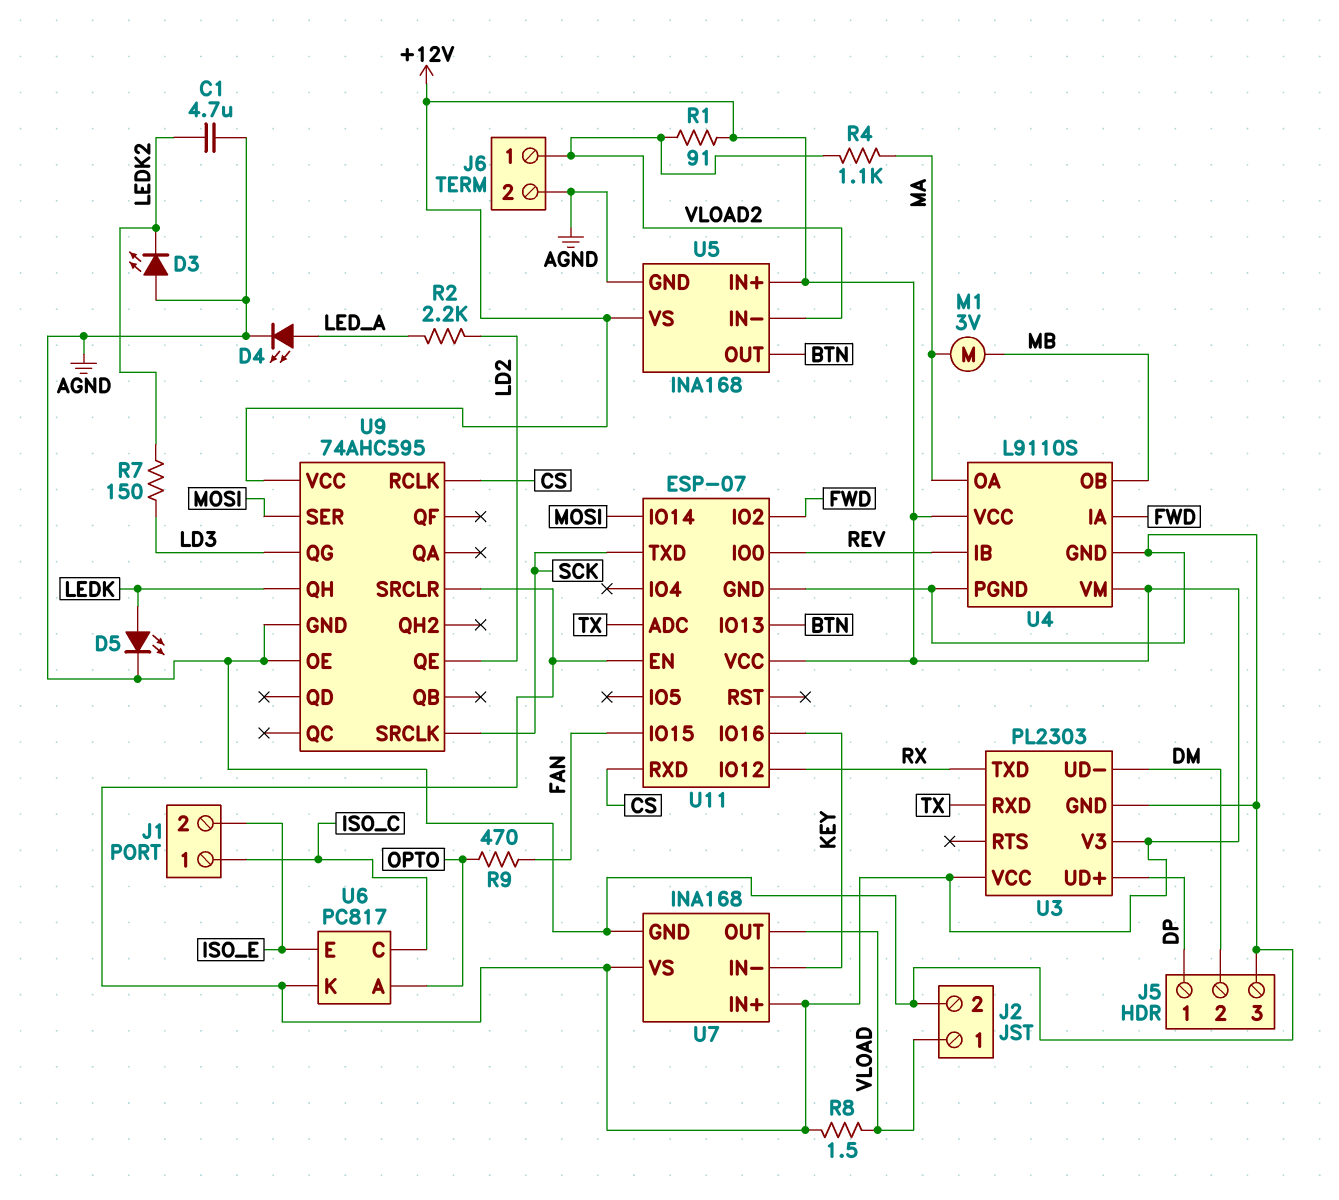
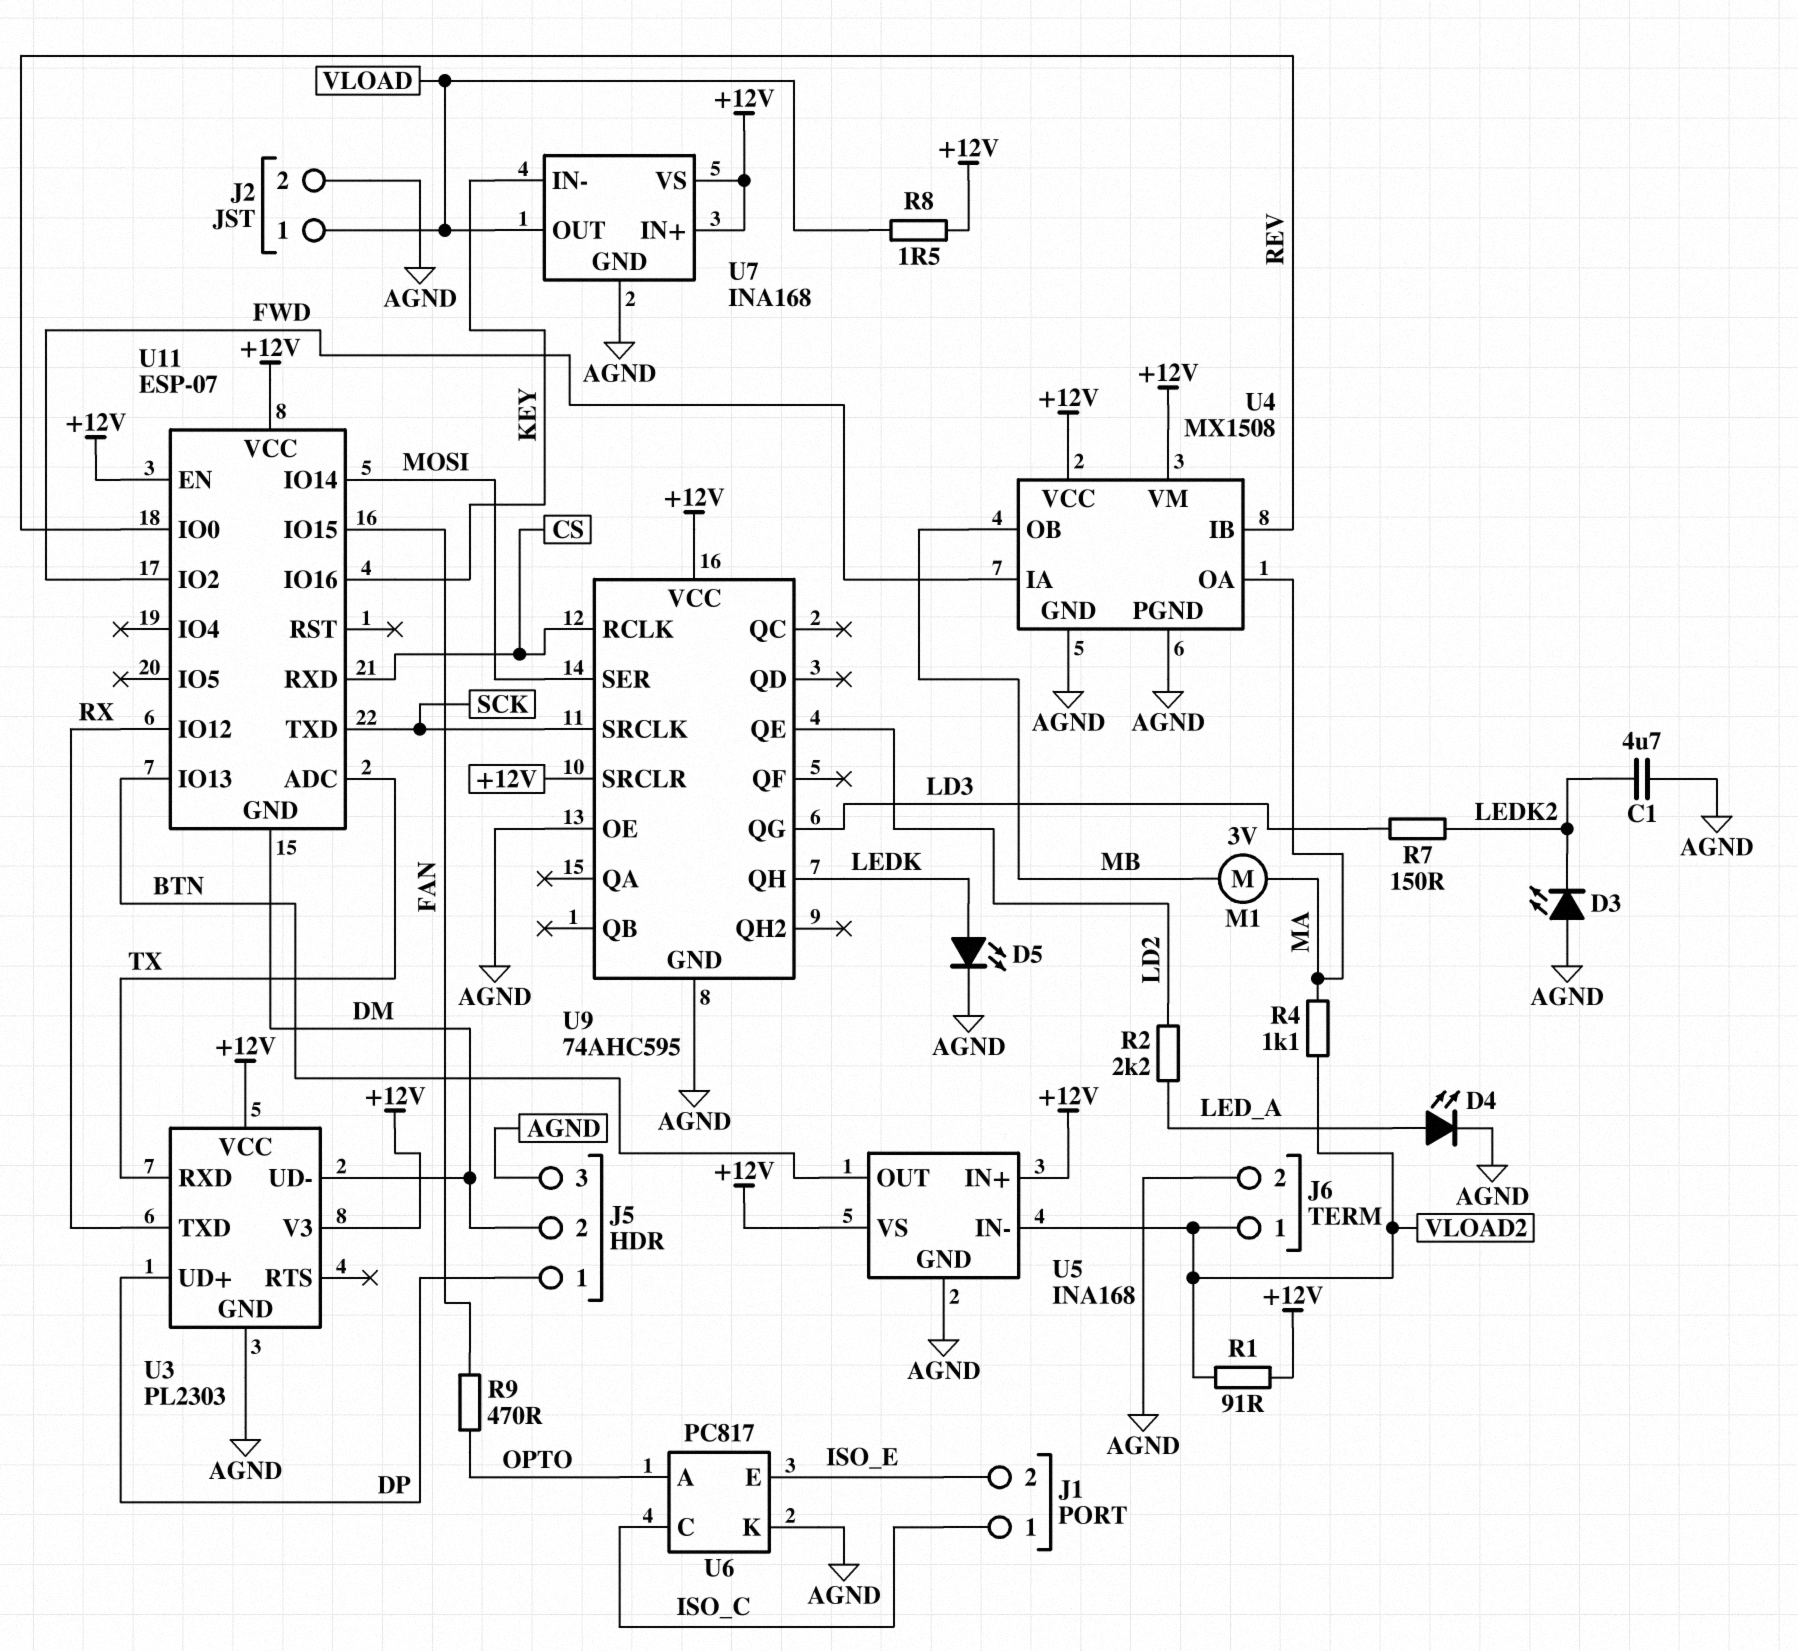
U4: L9110S -> MX1508
U6 pin K: +12V -> AGND
U11 pin GND: AGND -> DM

